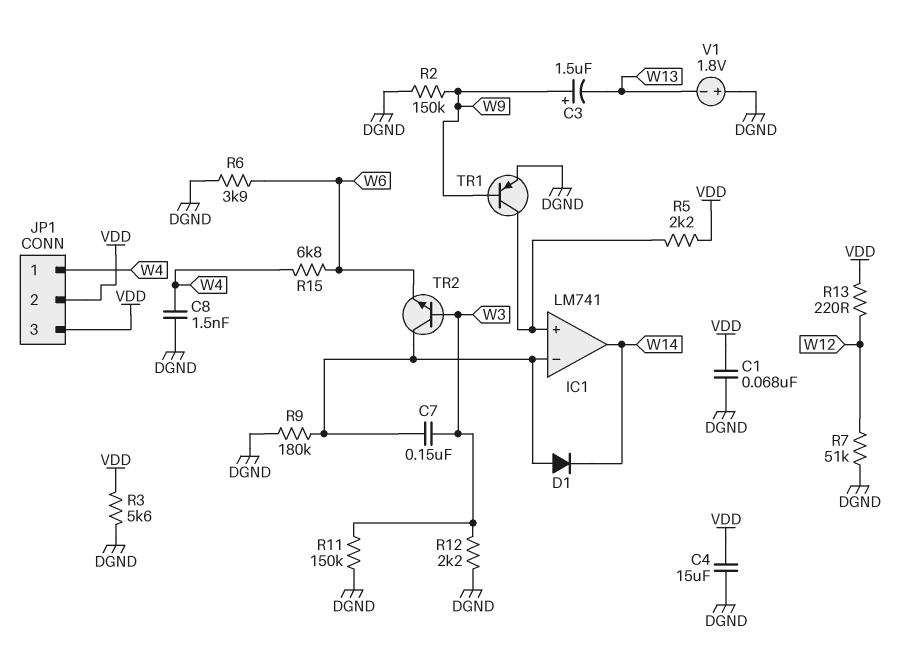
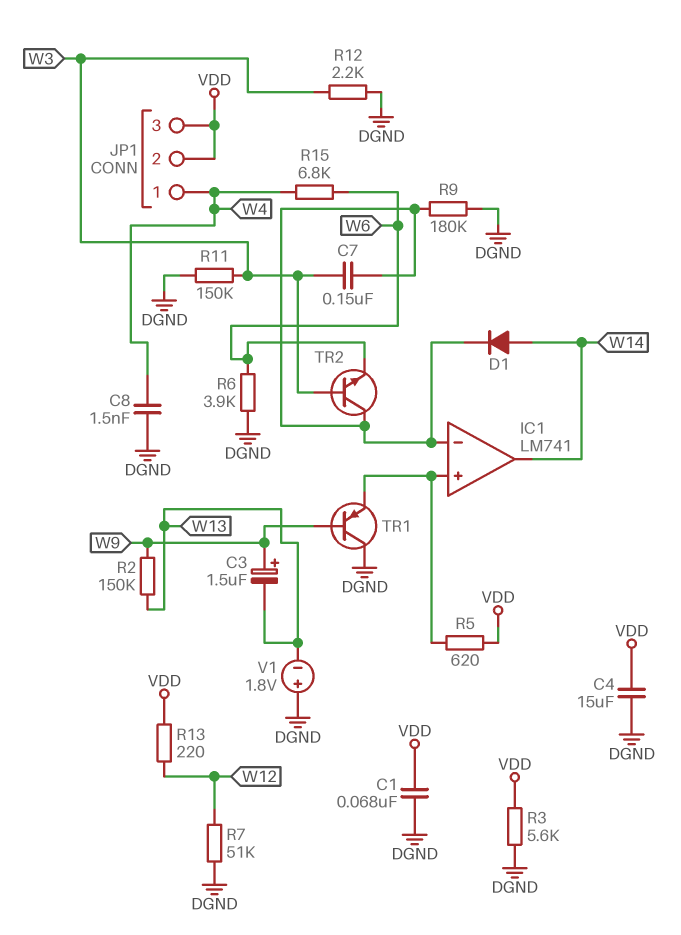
D1: diode (A IC1/in-, K W14) -> diode (A W14, K IC1/in-)
R2: 150k (DGND, W9) -> 150k (W9, W13)
R5: 2.2k (IC1/in+, VDD) -> 620 (IC1/in+, VDD)
TR1: PNP (B W9, C IC1/in+, E DGND) -> PNP (B W9, C DGND, E IC1/in+)

